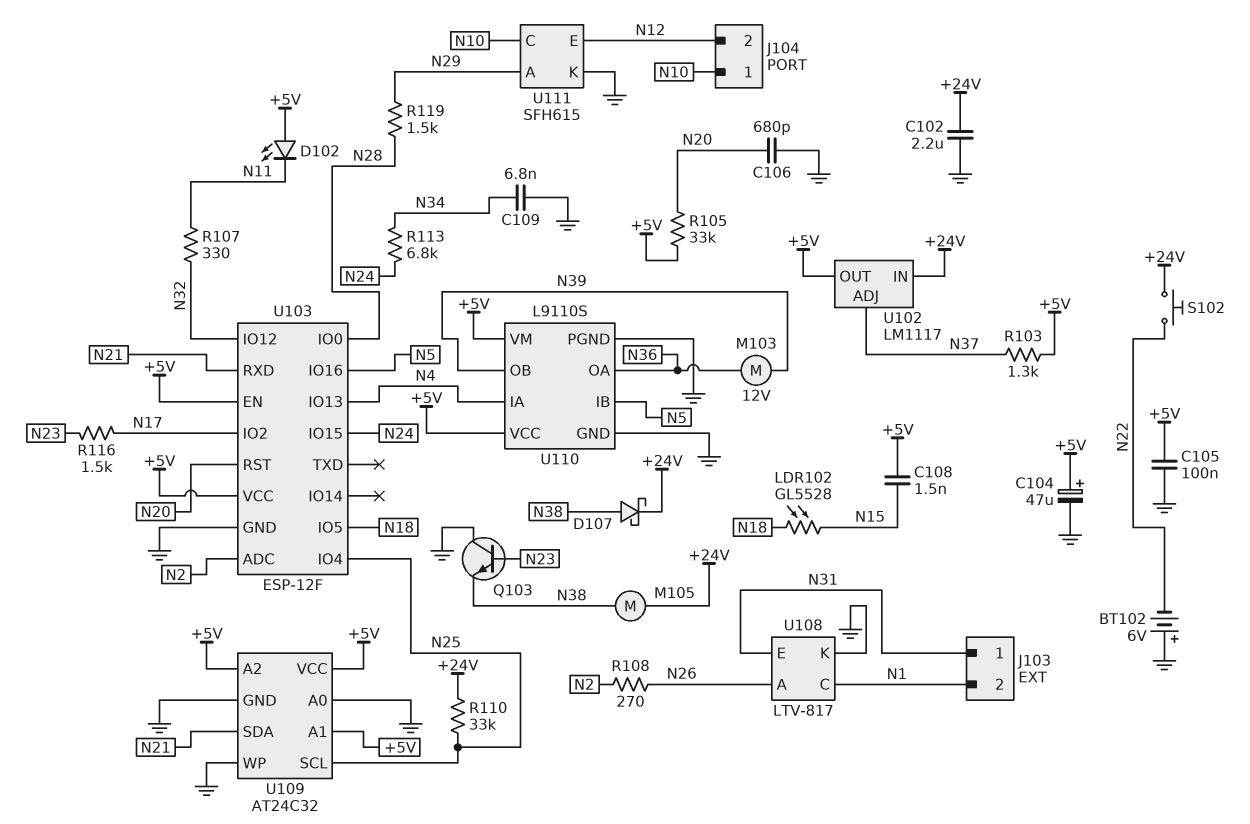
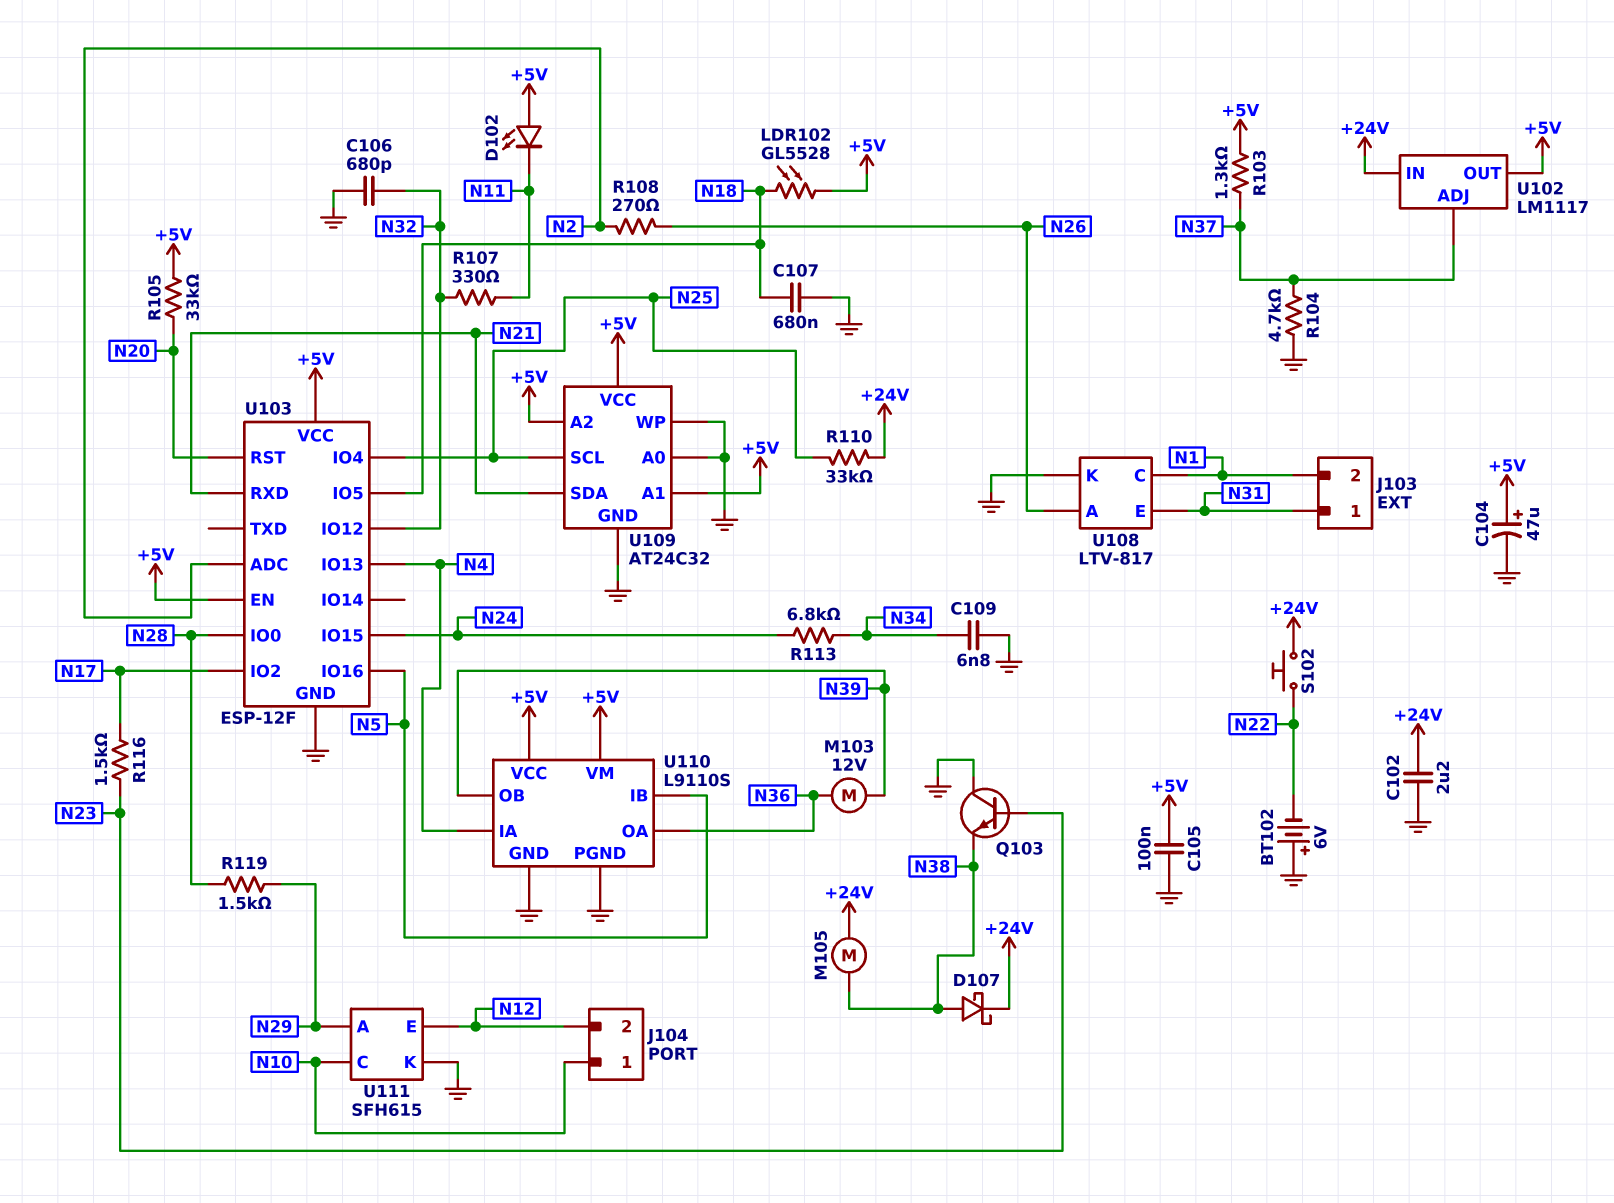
C106: 680pF (GND, N20) -> 680pF (GND, N32)
C107: none -> 680nF (GND, N18)
C108: 1.5nF (+5V, N15) -> none
LDR102: GL5528 (N15, N18) -> GL5528 (+5V, N18)
R104: none -> 4.7k (GND, N37)

